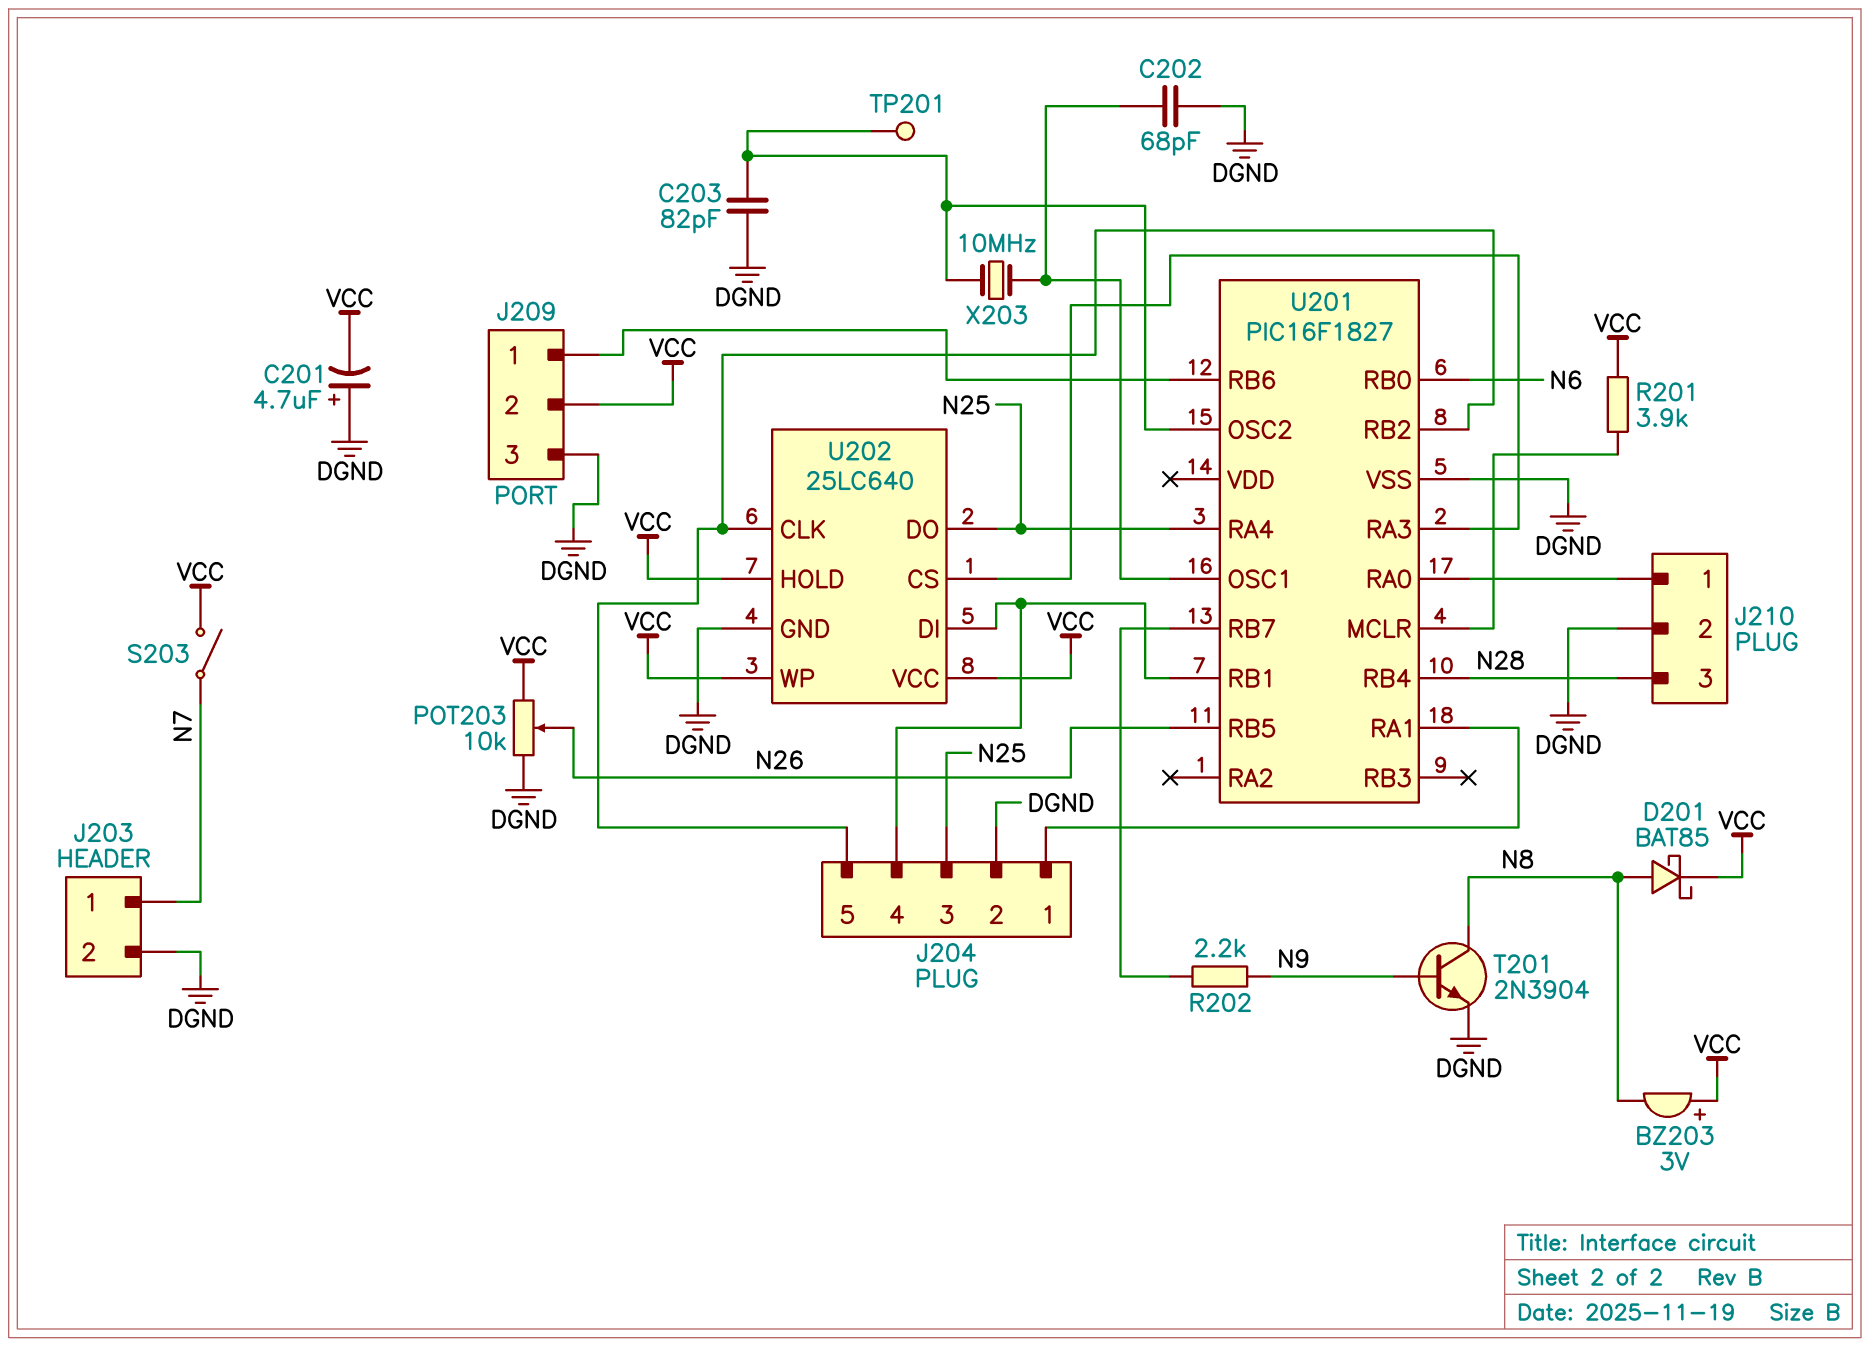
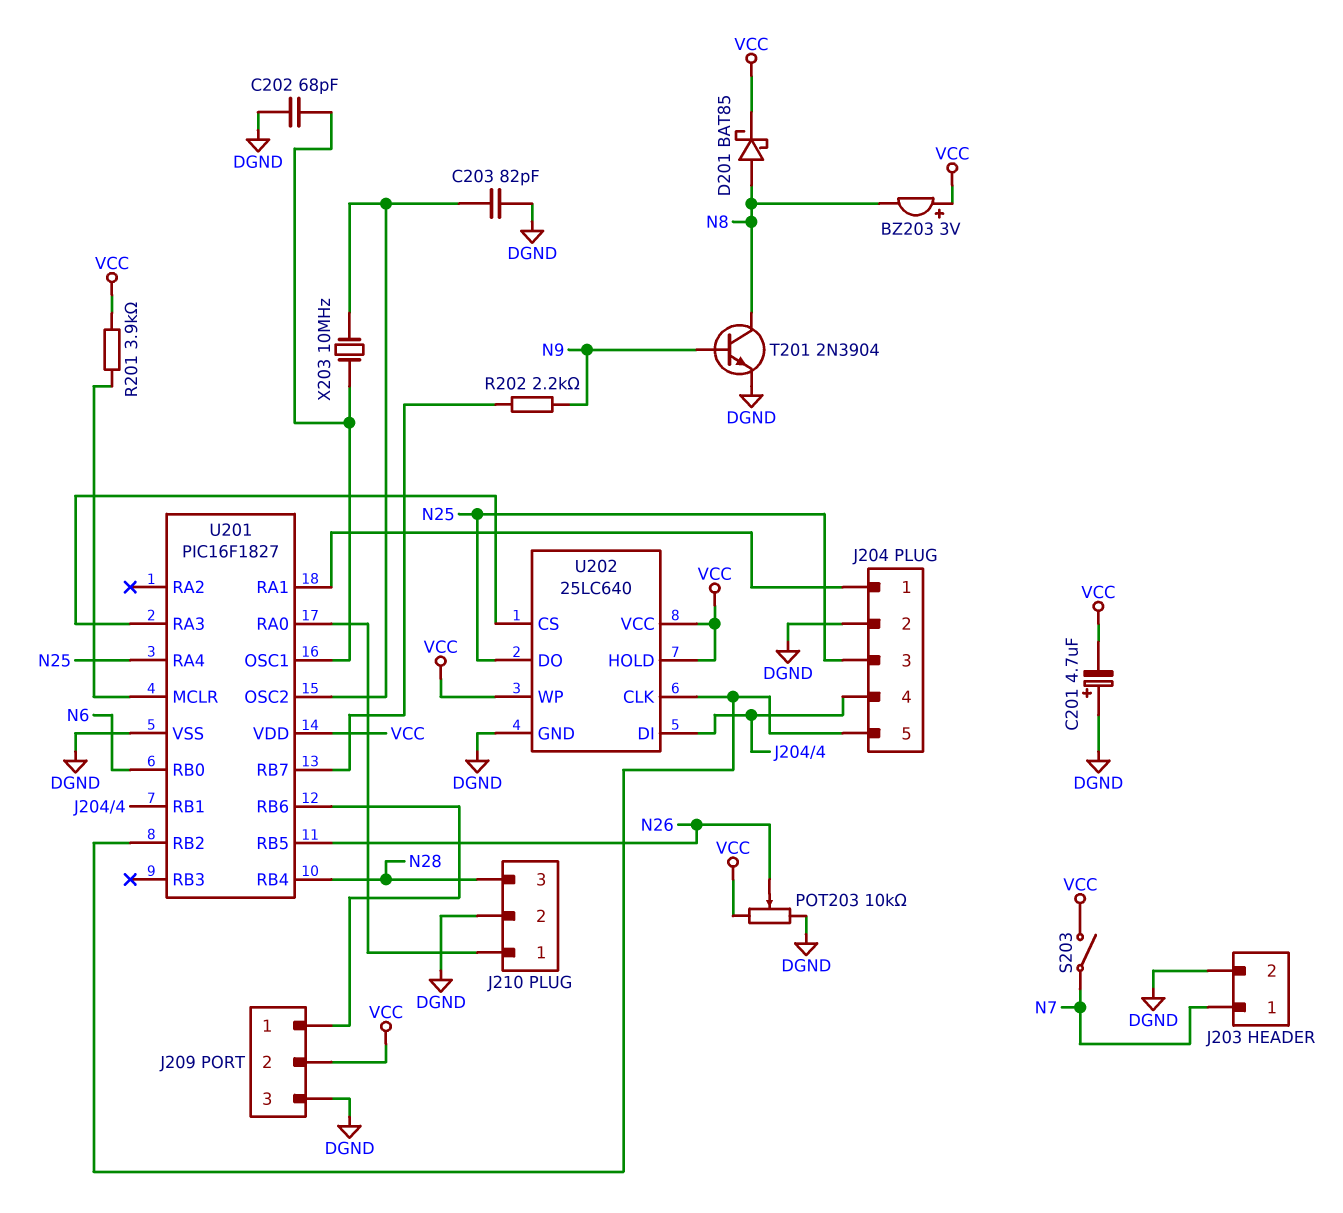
TP201: test point (U201/OSC2) -> none
U201 pin VDD: none -> VCC

